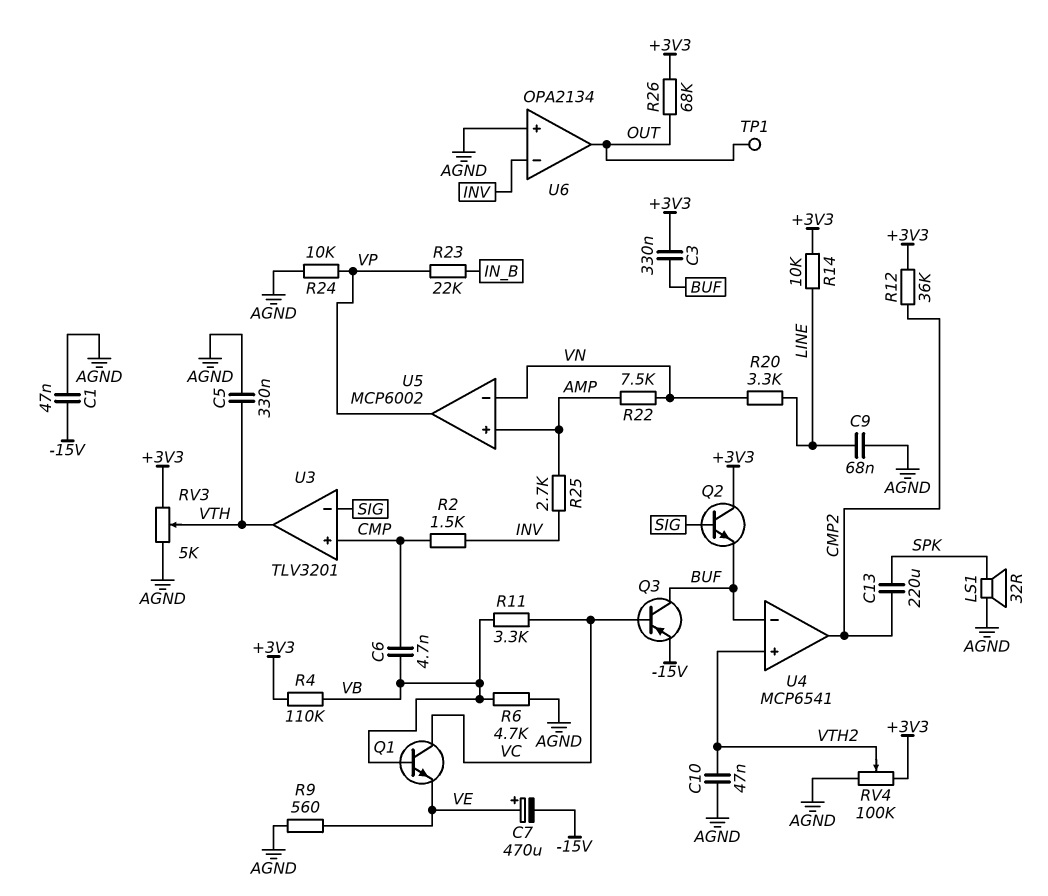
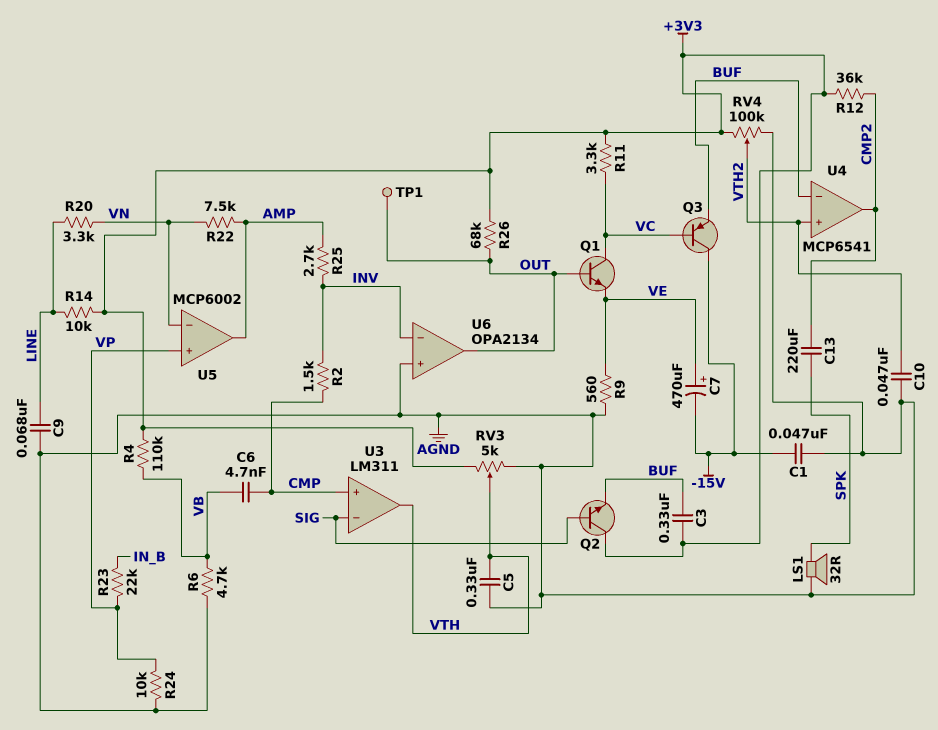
Q1: NPN (B VB, C VC, E VE) -> NPN (B OUT, C VC, E VE)
Q3: PNP (B VC, C BUF, E -15V) -> PNP (B VC, C -15V, E BUF)
R11: 3.3k (VB, VC) -> 3.3k (+3V3, VC)
U3: TLV3201 -> LM311
U5 pin in+: AMP -> VP
U5 pin out: VP -> AMP

